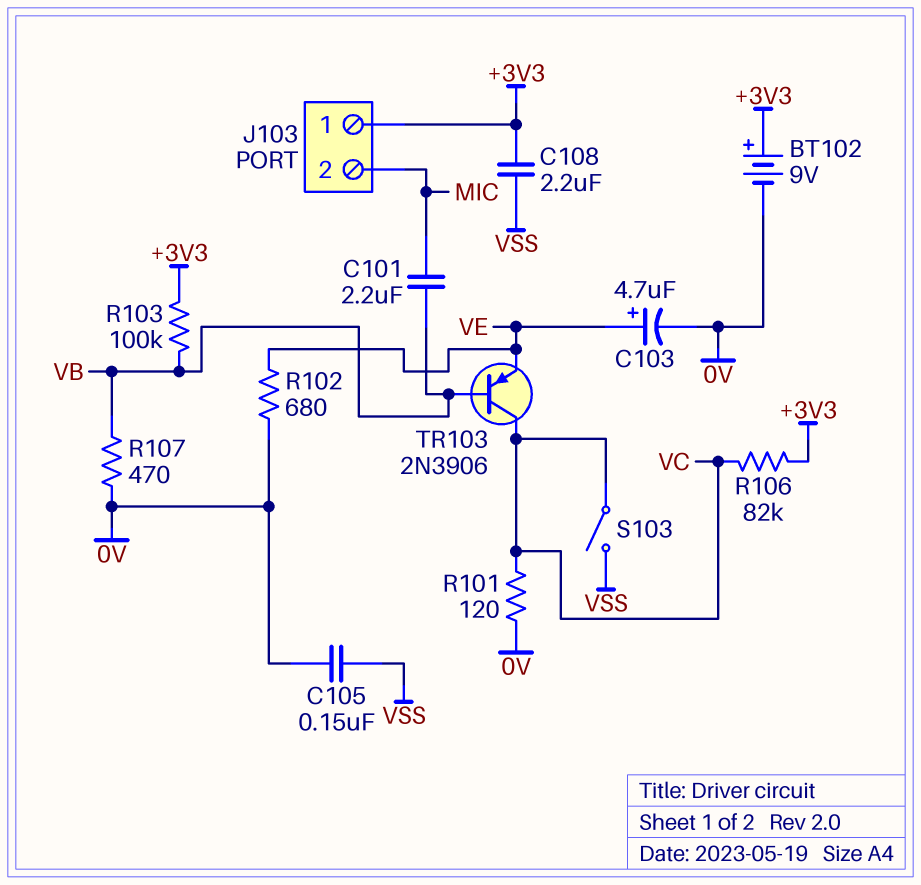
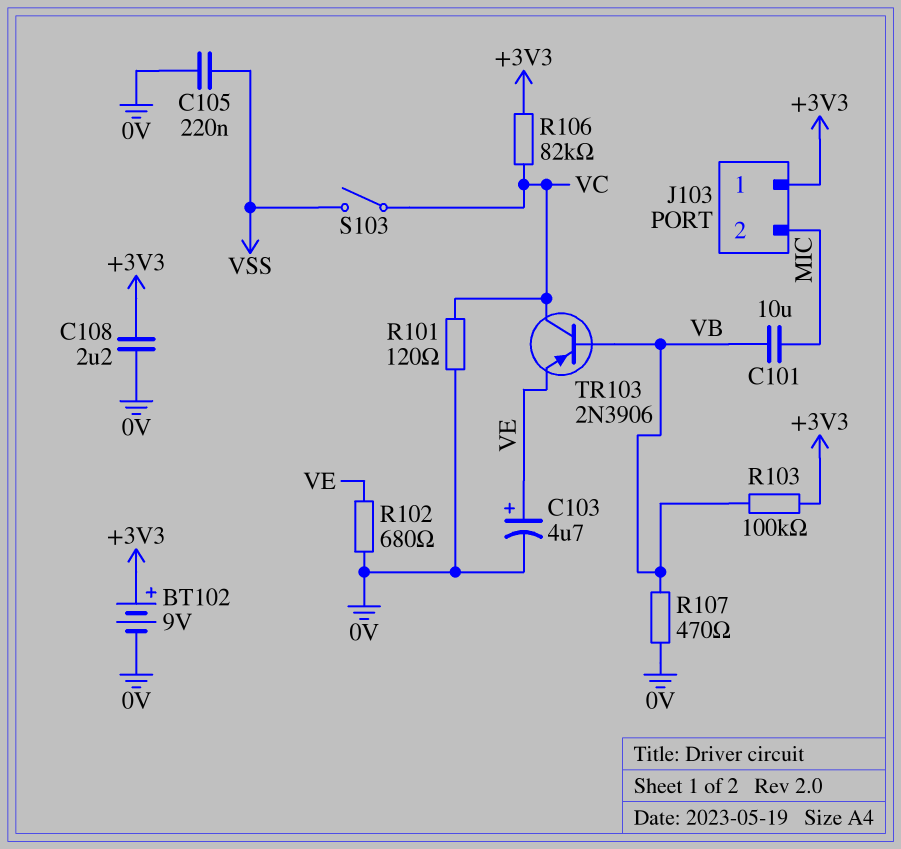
C101: 2.2uF (MIC, VB) -> 10uF (MIC, VB)
C105: 150nF (0V, VSS) -> 220nF (0V, VSS)
C108: 2.2uF (+3V3, VSS) -> 2.2uF (+3V3, 0V)

